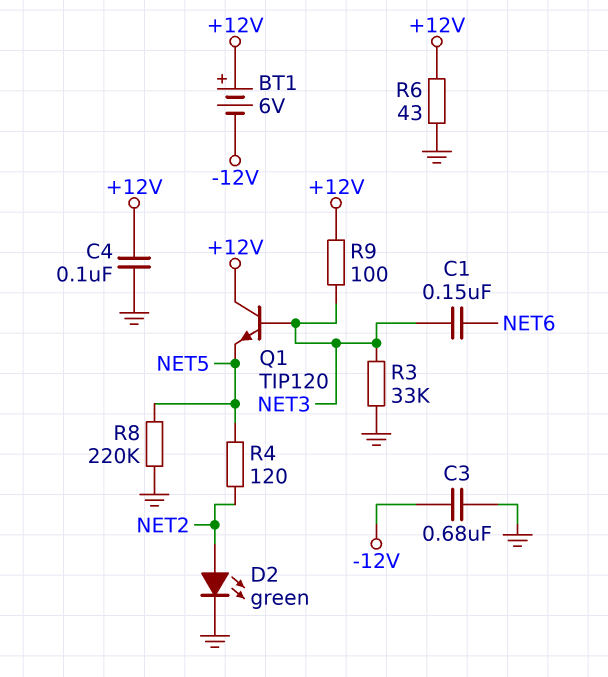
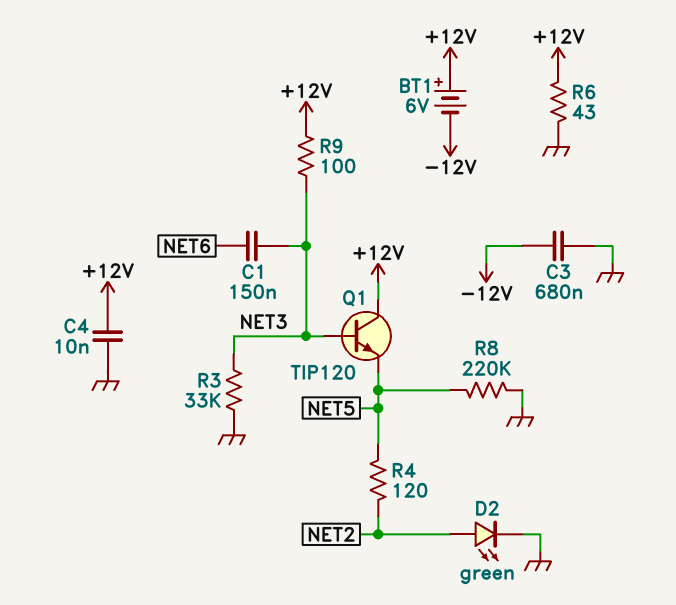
C4: 100nF (+12V, GND) -> 10nF (+12V, GND)

